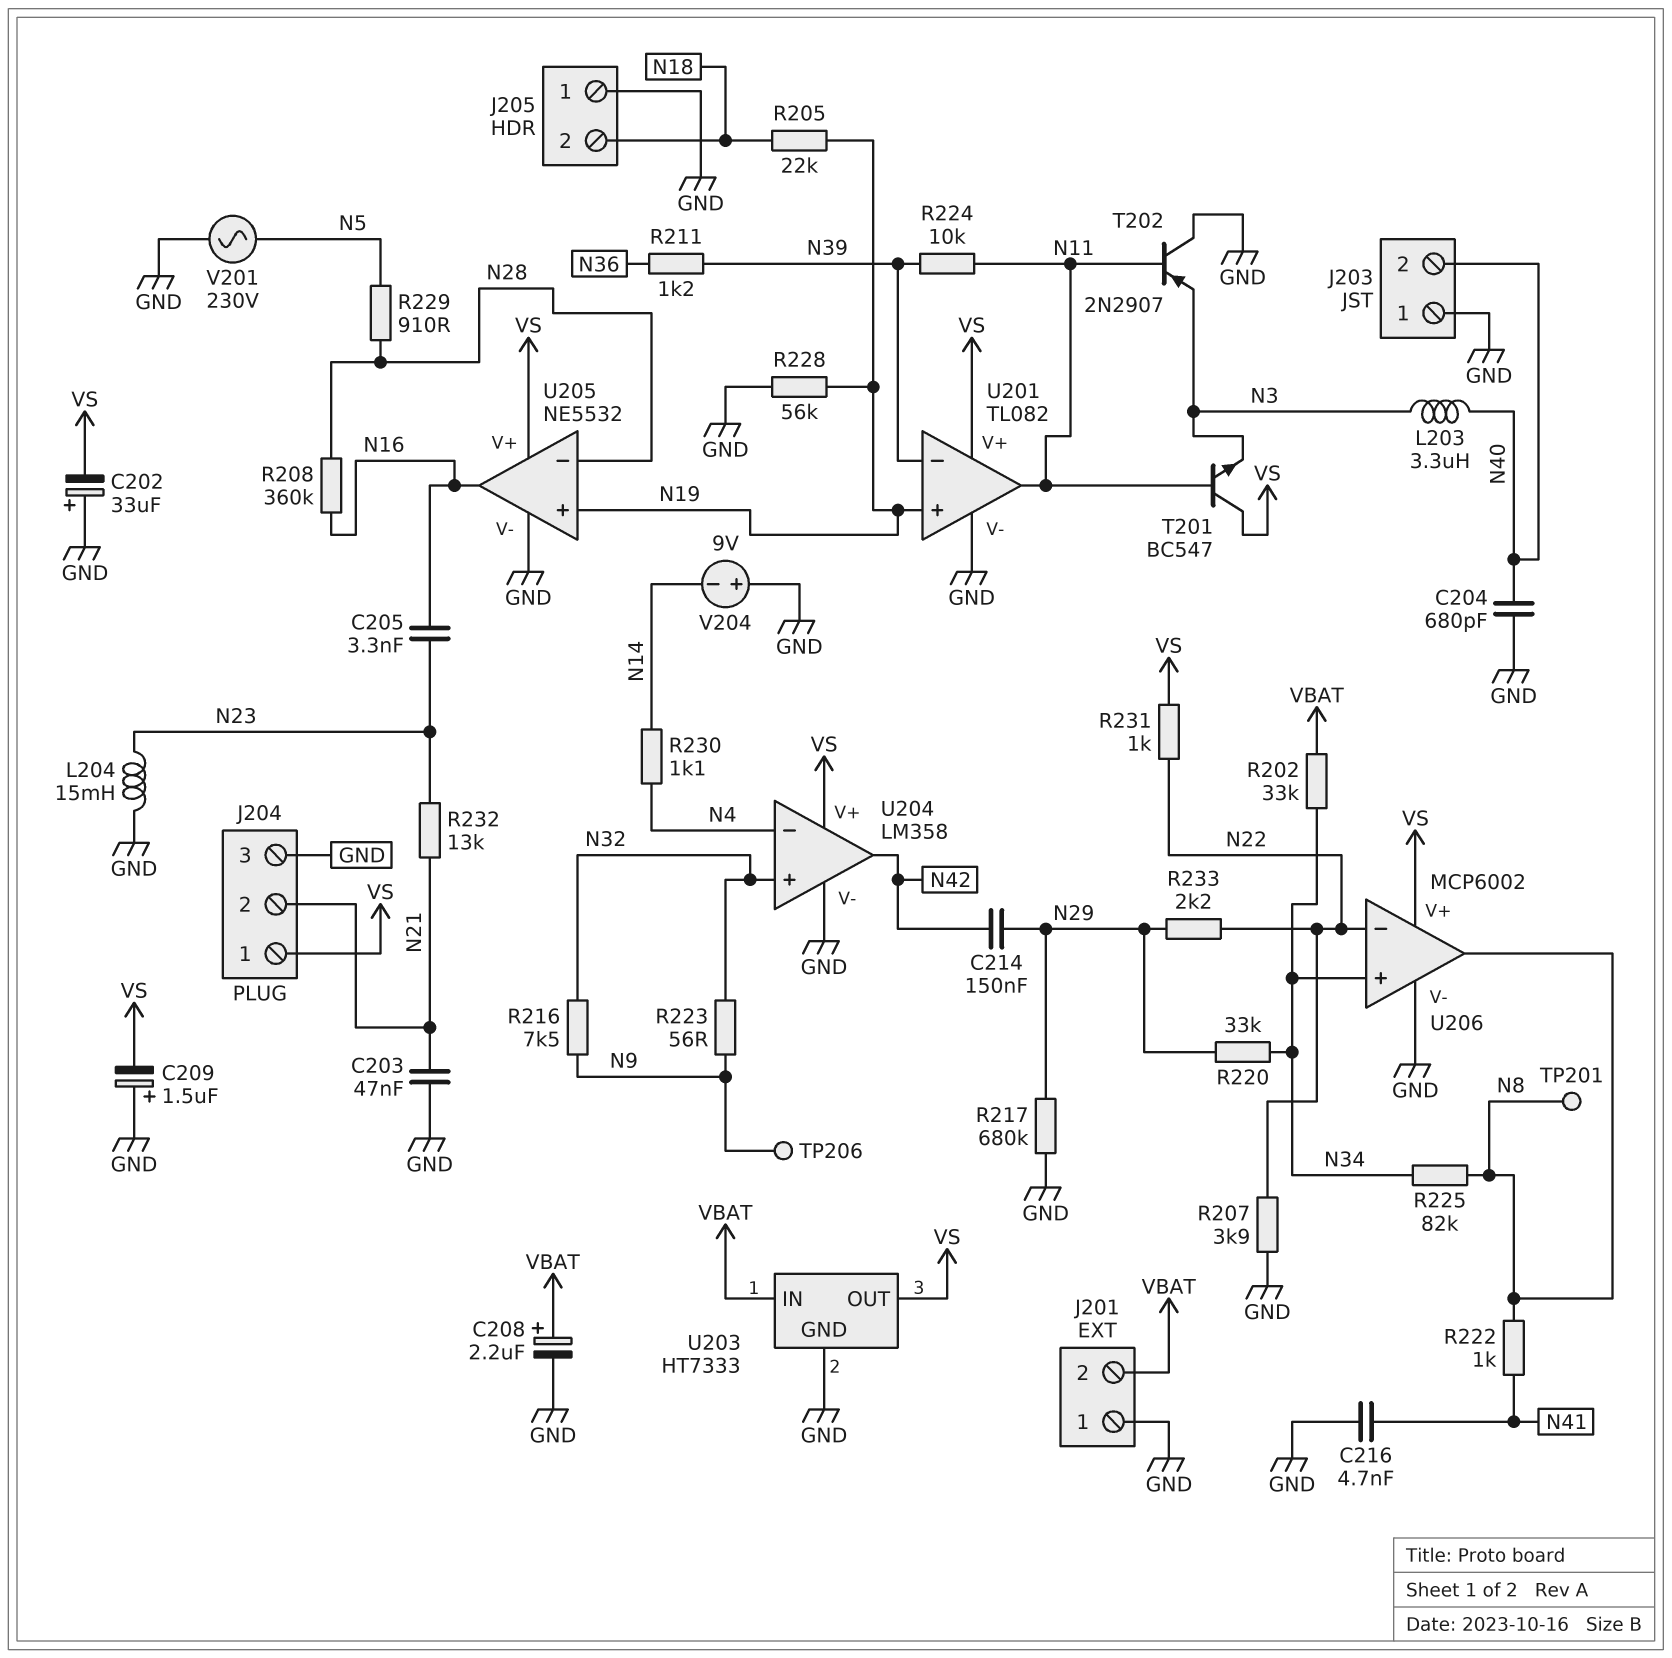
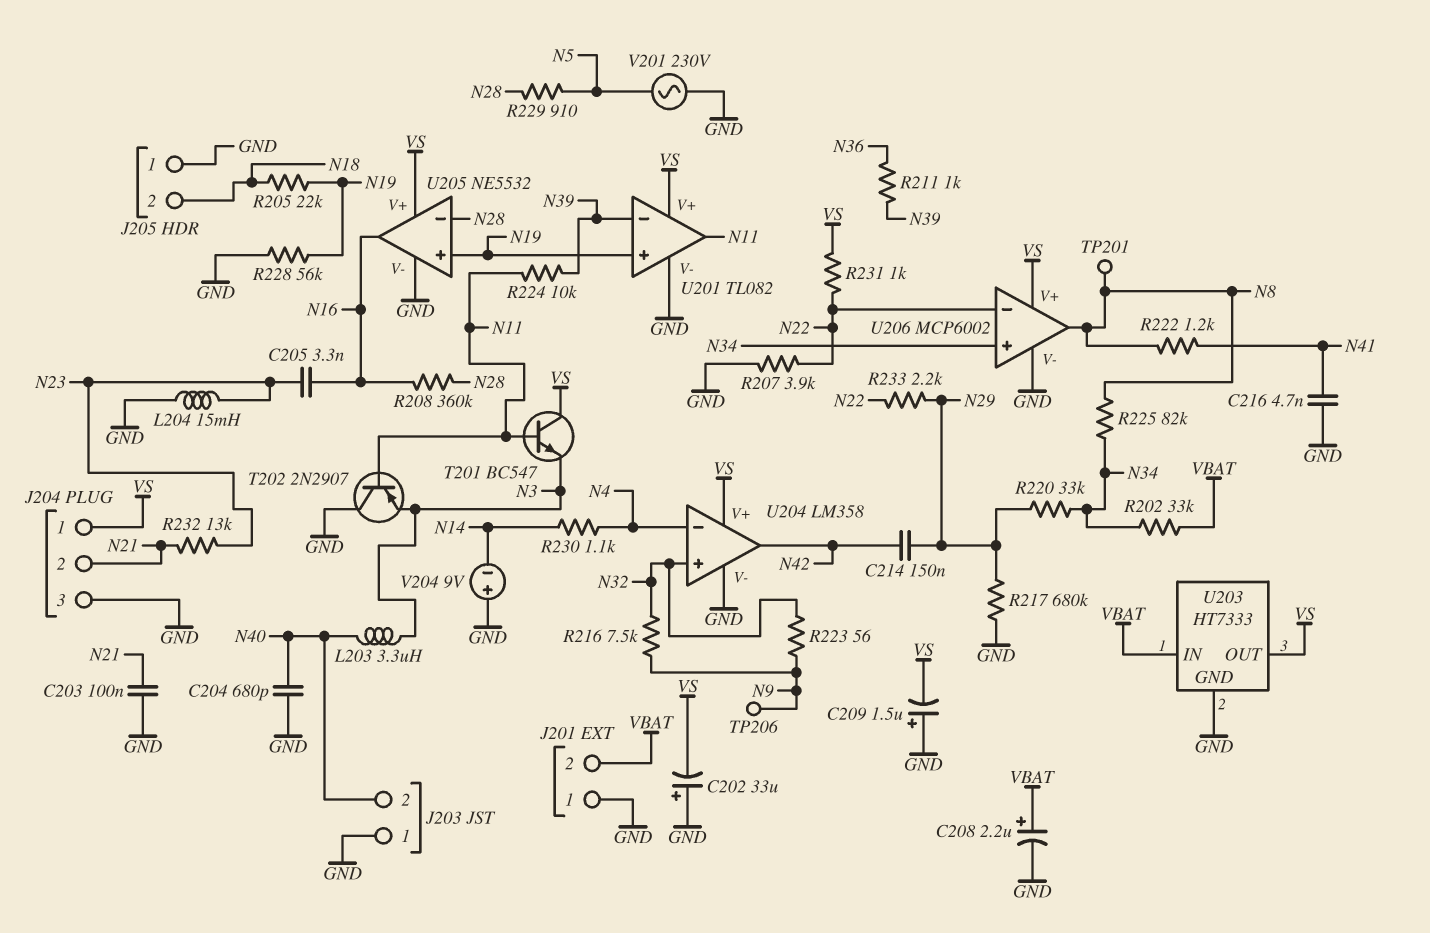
C203: 47nF (GND, N21) -> 100nF (GND, N21)
R211: 1.2k (N36, N39) -> 1k (N36, N39)
R222: 1k (N8, N41) -> 1.2k (N8, N41)

